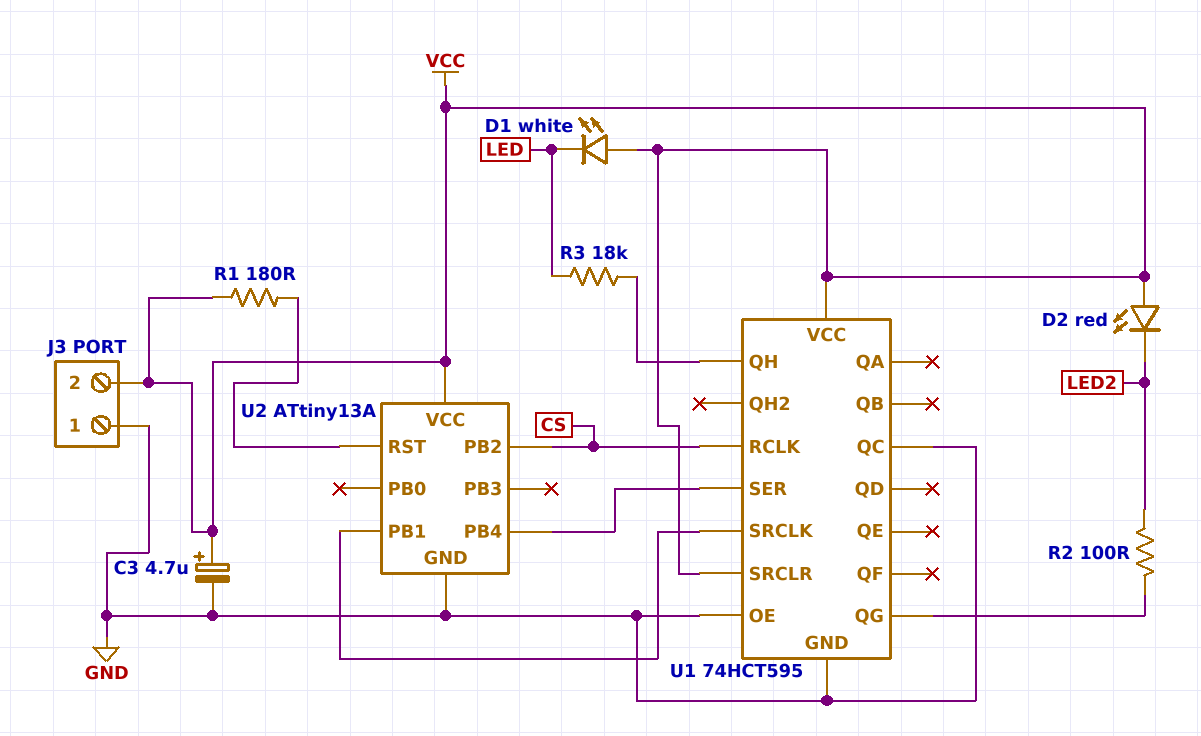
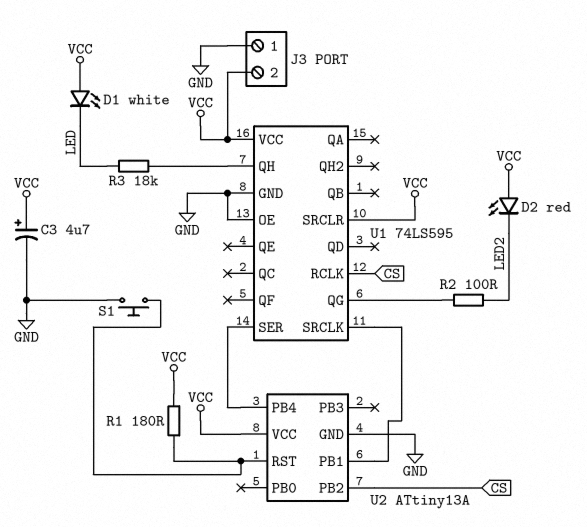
S1: none -> button (GND, U2/RST)
U1: 74HCT595 -> 74LS595
U1 pin QC: GND -> none

